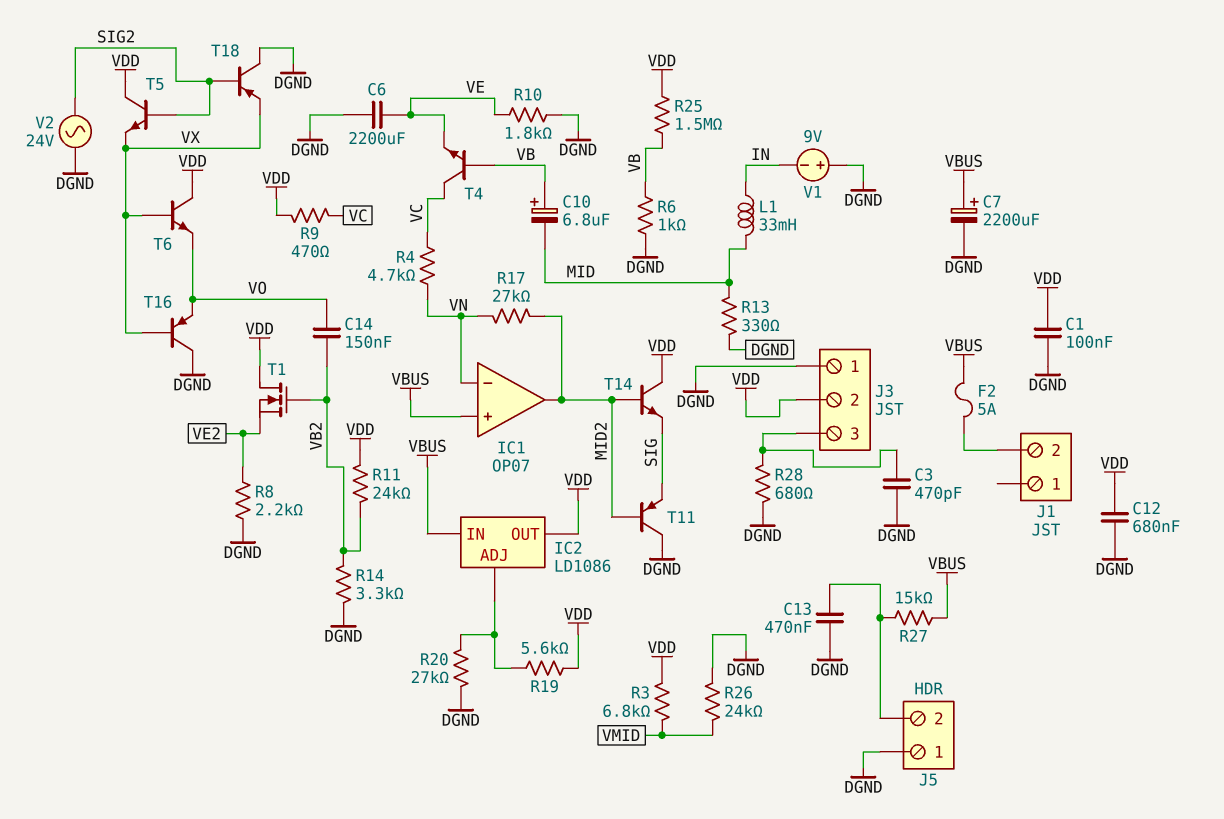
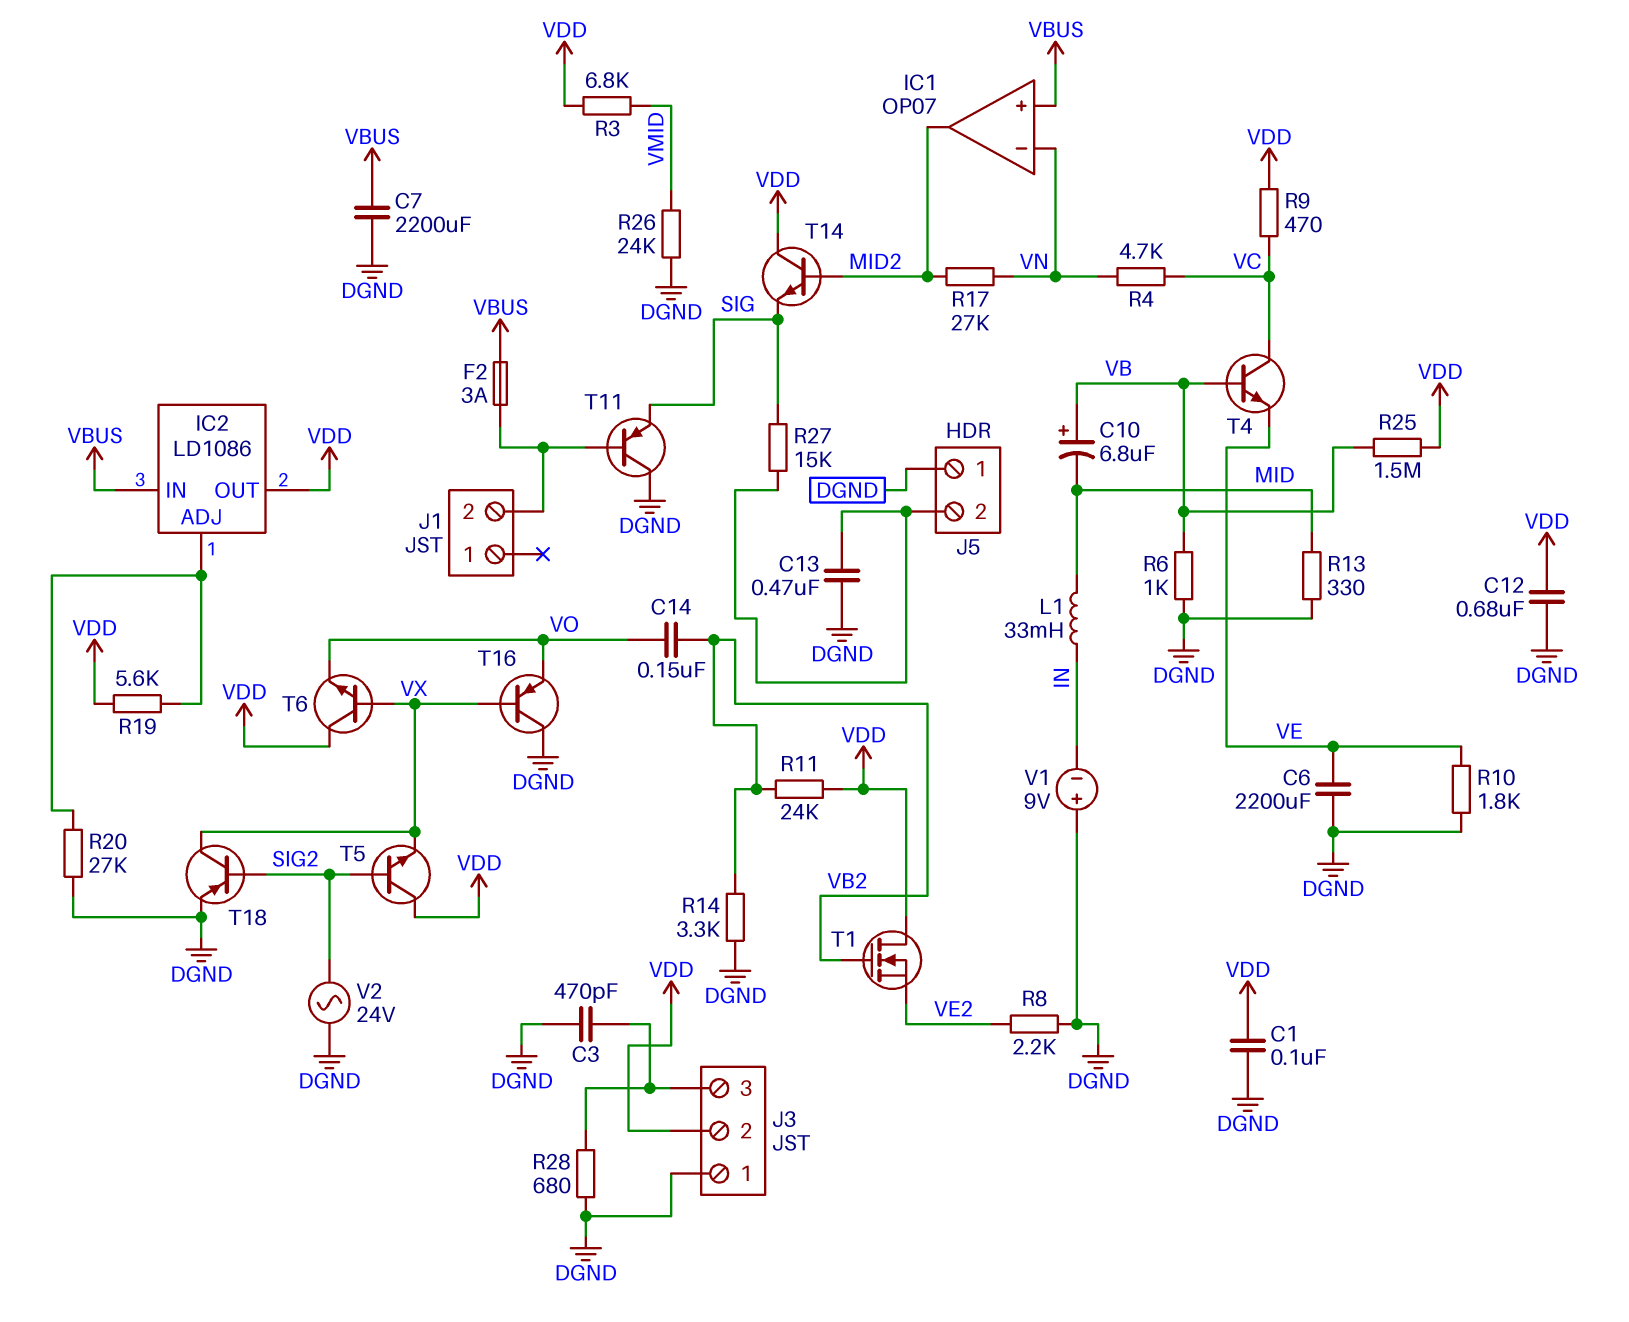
C7: 2200uF (plus VBUS, minus DGND) -> 2200uF (DGND, VBUS)
F2: 5A (J1/2, VBUS) -> 3A (J1/2, VBUS)
R27: 15k (J5/2, VBUS) -> 15k (J5/2, SIG)
T11: PNP (B MID2, C DGND, E SIG) -> PNP (B J1/2, C DGND, E SIG)
T18: PNP (B SIG2, C DGND, E VX) -> PNP (B SIG2, C VX, E DGND)

